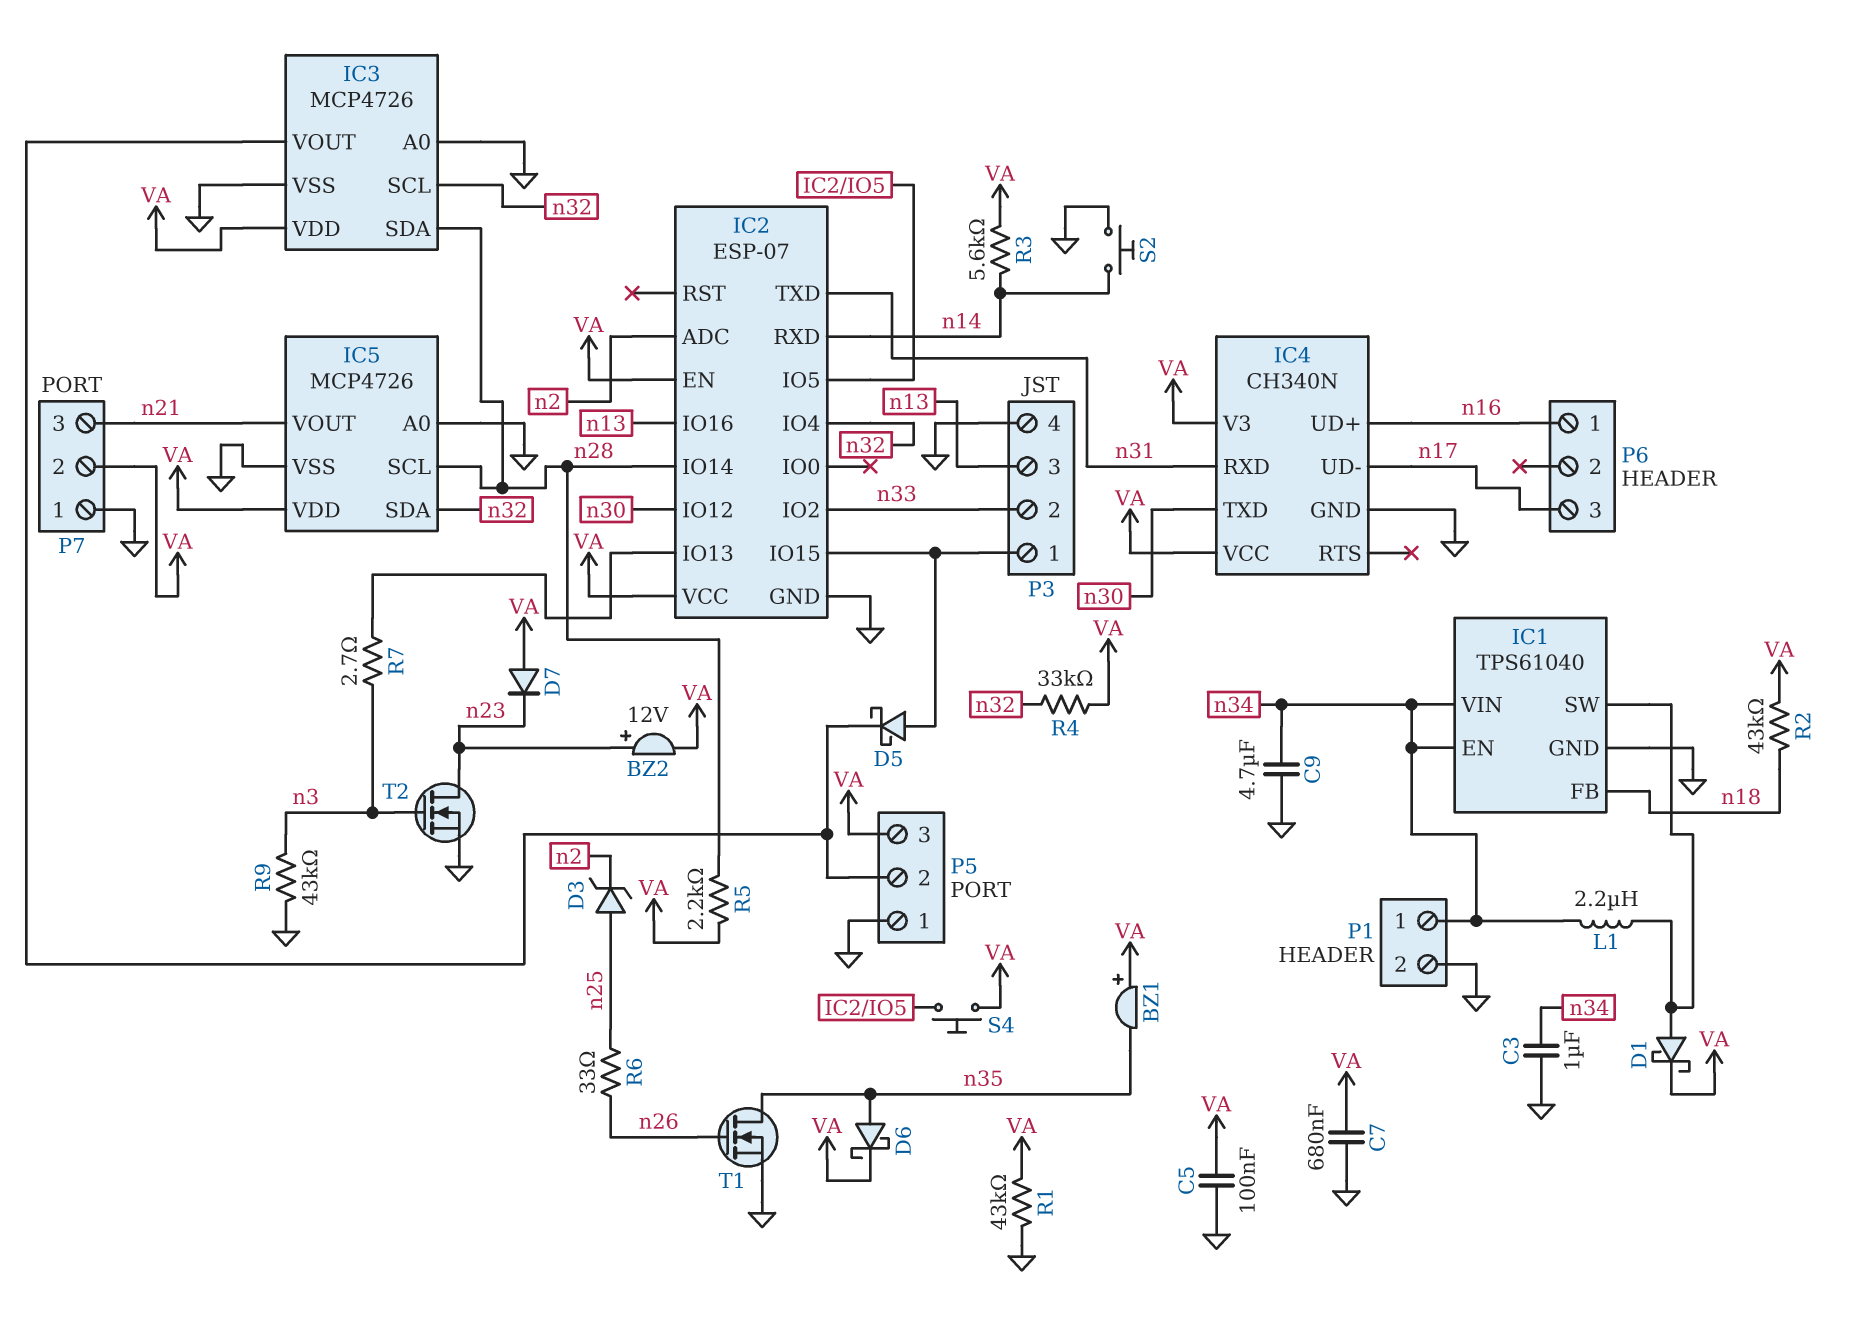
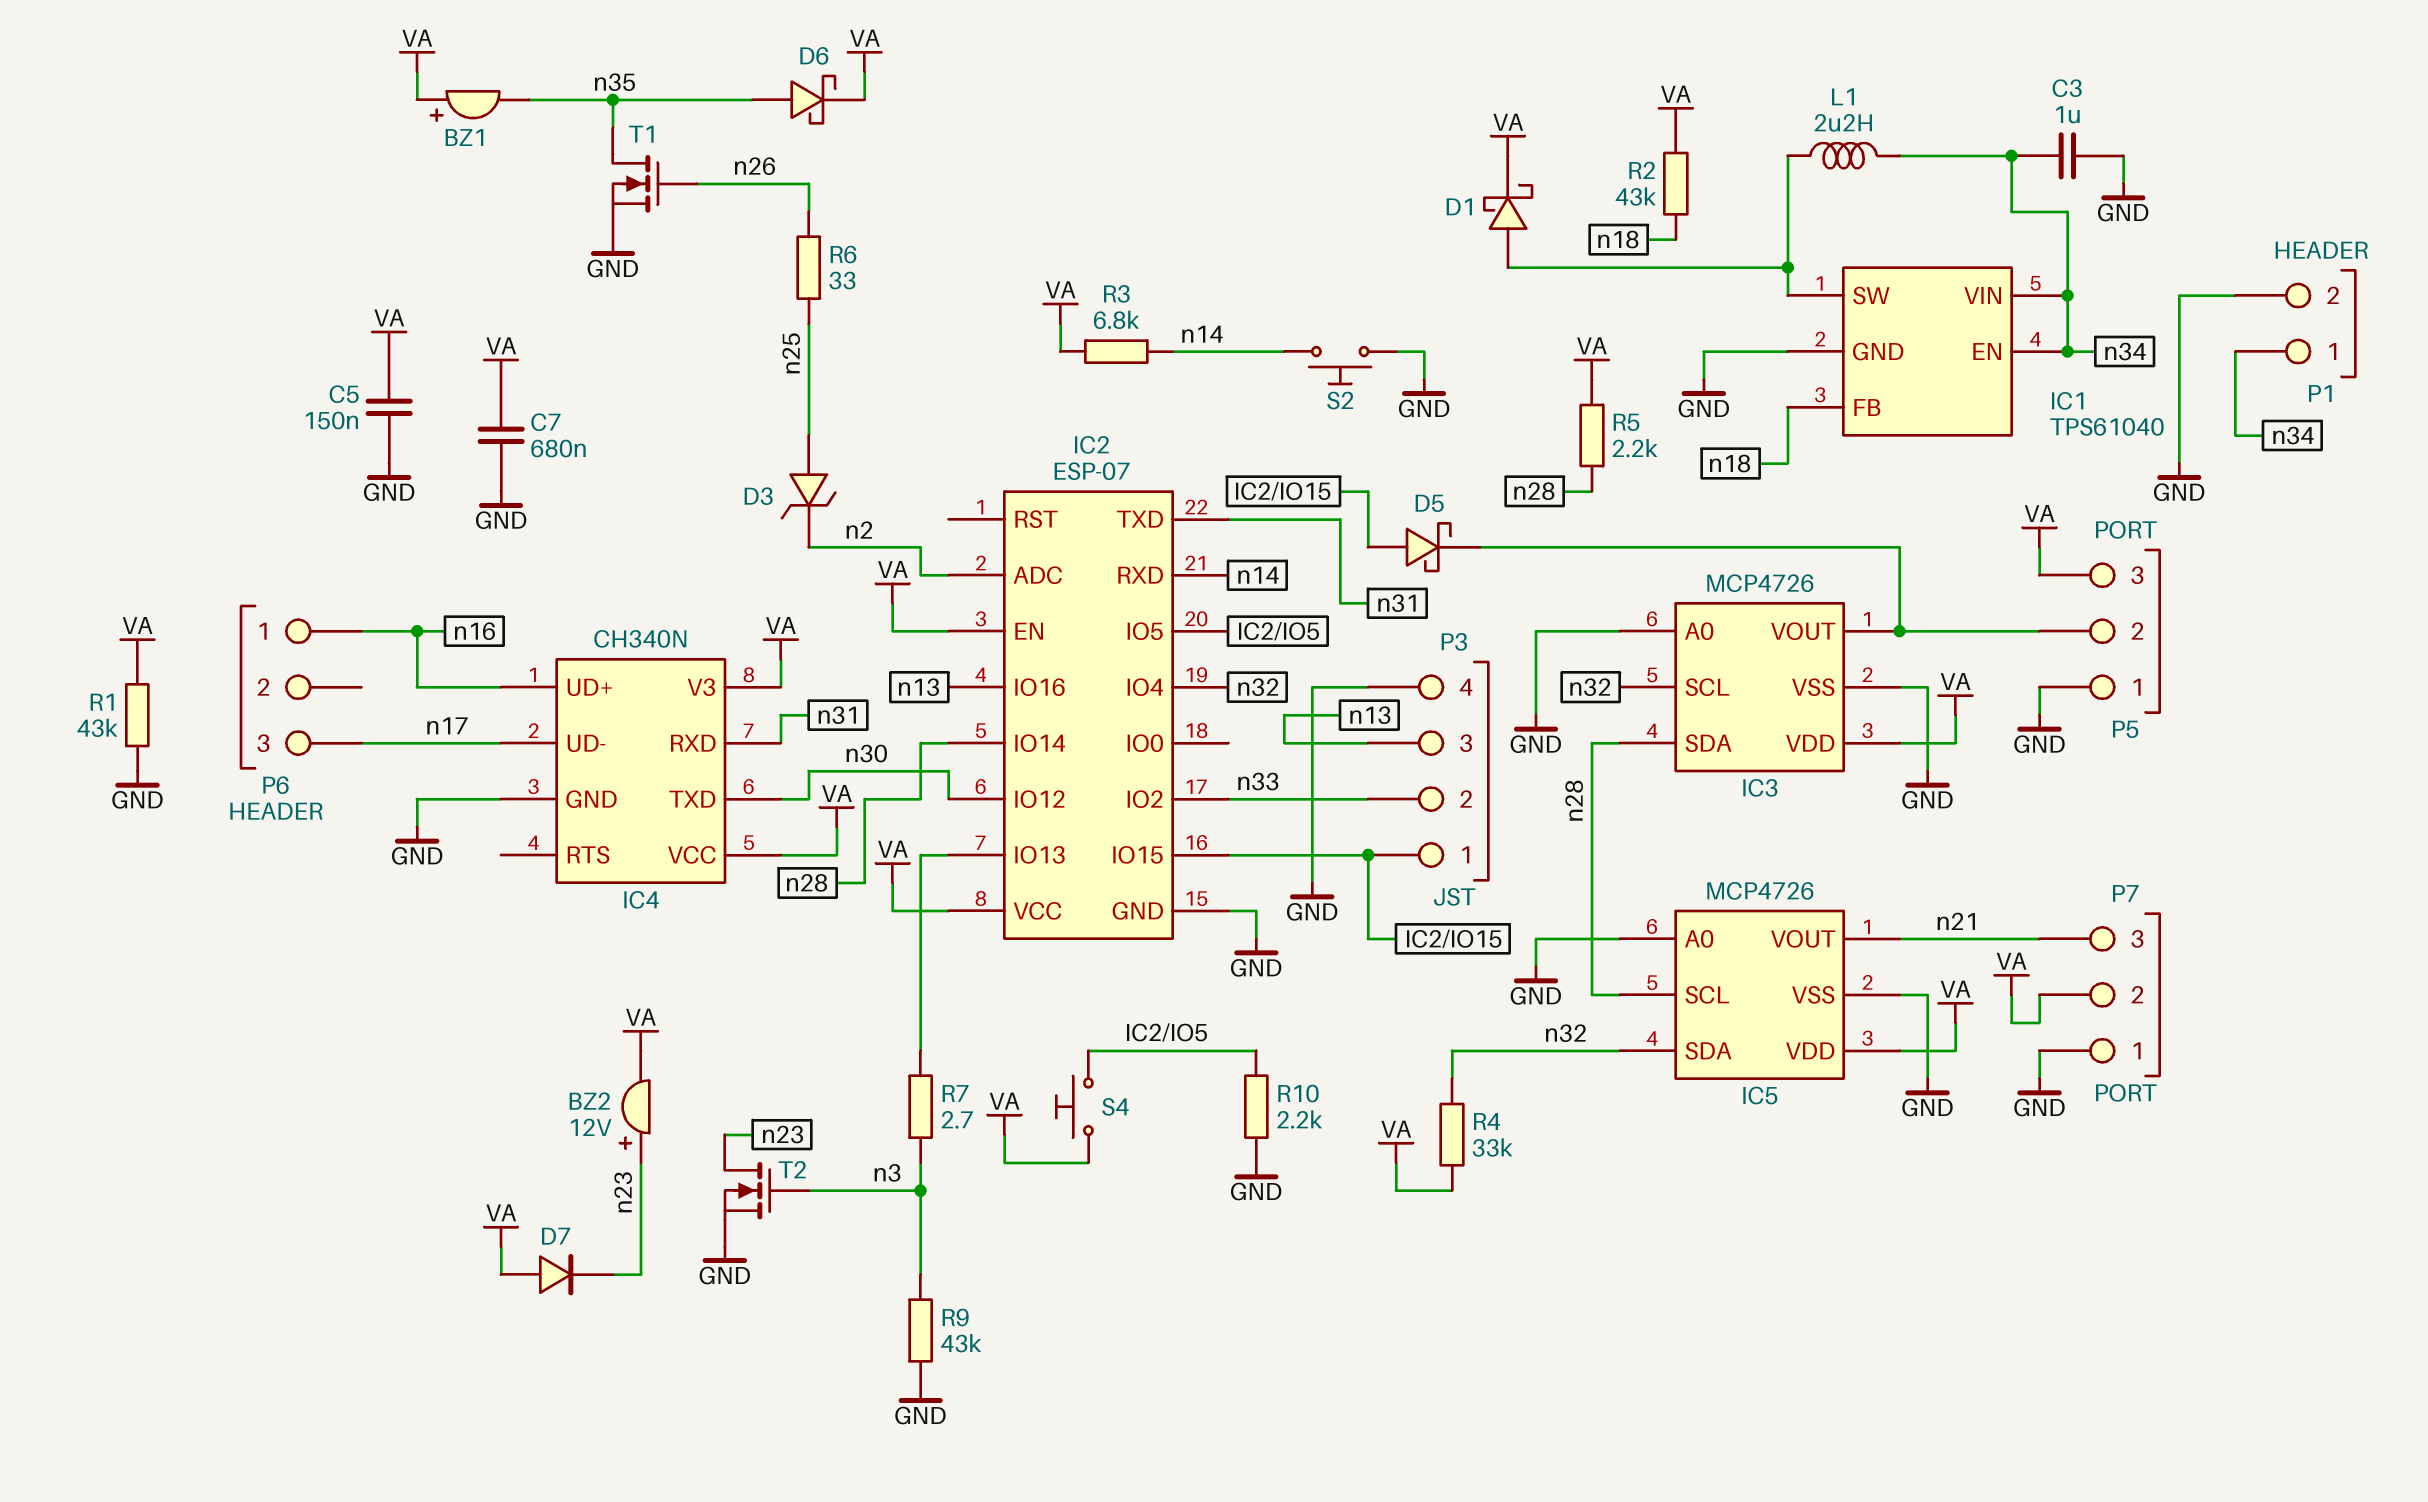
C5: 100nF (GND, VA) -> 150nF (GND, VA)
C9: 4.7uF (GND, n34) -> none
R3: 5.6k (VA, n14) -> 6.8k (VA, n14)
R10: none -> 2.2k (GND, IC2/IO5)

